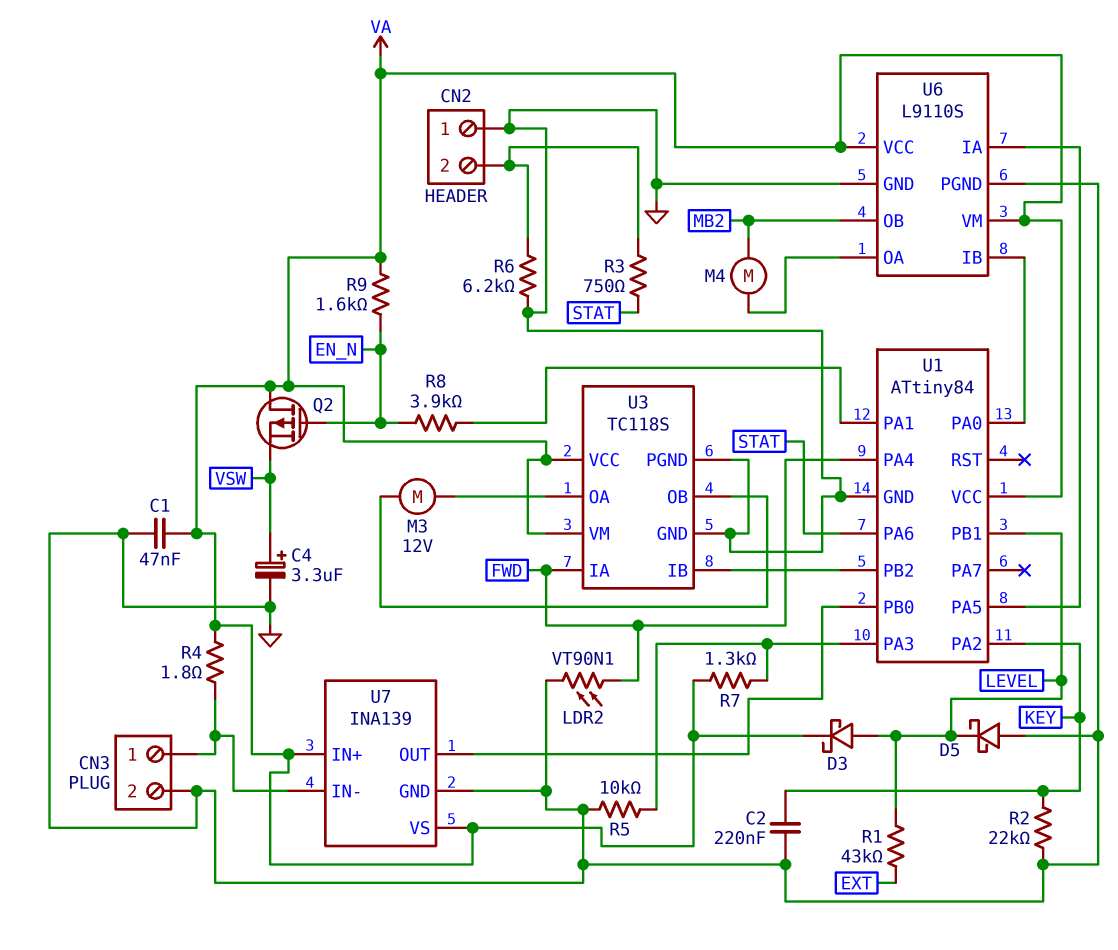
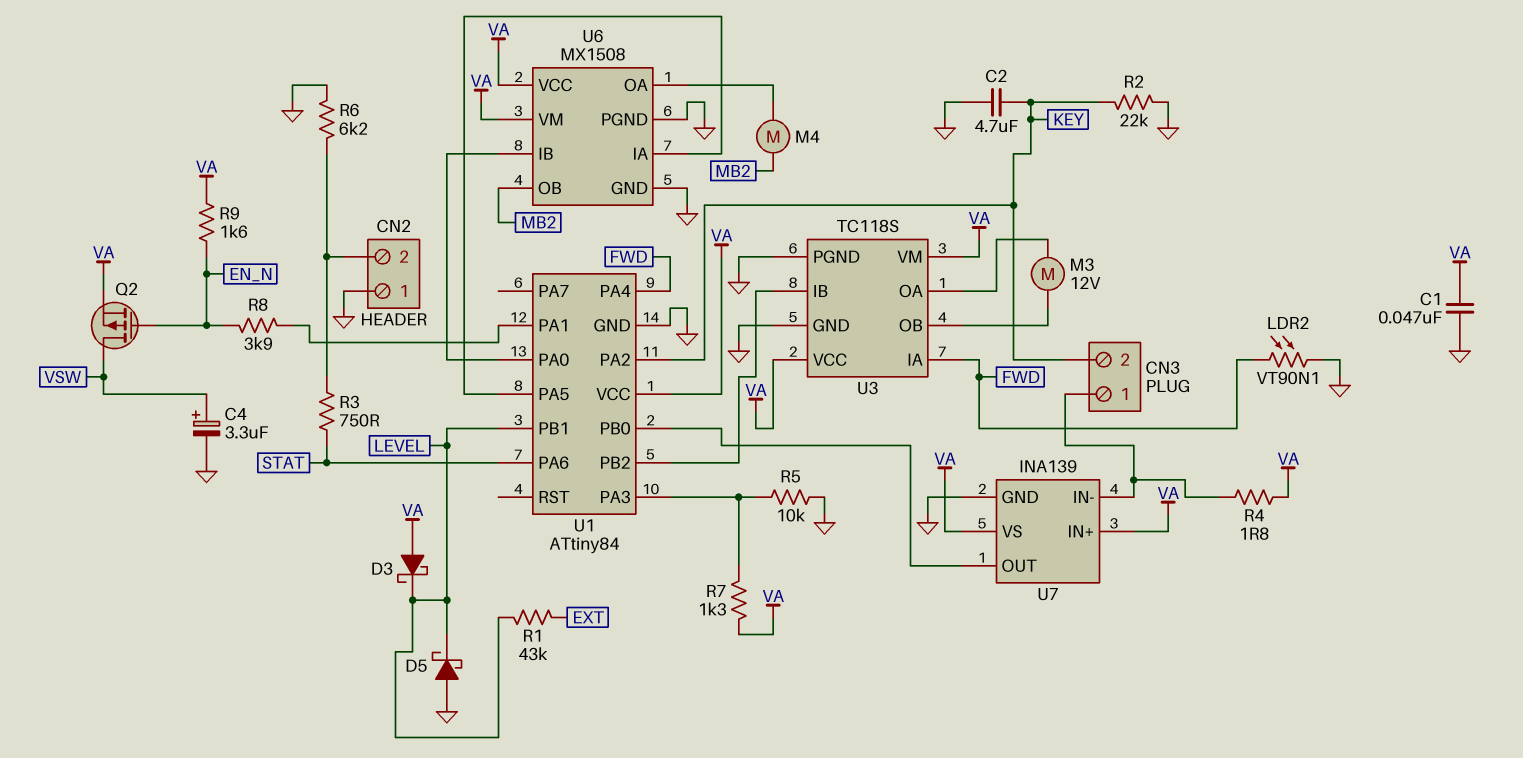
C2: 220nF (GND, KEY) -> 4.7uF (GND, KEY)
CN3 pin 2: GND -> KEY
D3: schottky (A LEVEL, K VA) -> schottky (A VA, K LEVEL)
Q2: PMOS (G EN_N, D VA, S VSW) -> PMOS (G EN_N, D VSW, S VA)
U6: L9110S -> MX1508

